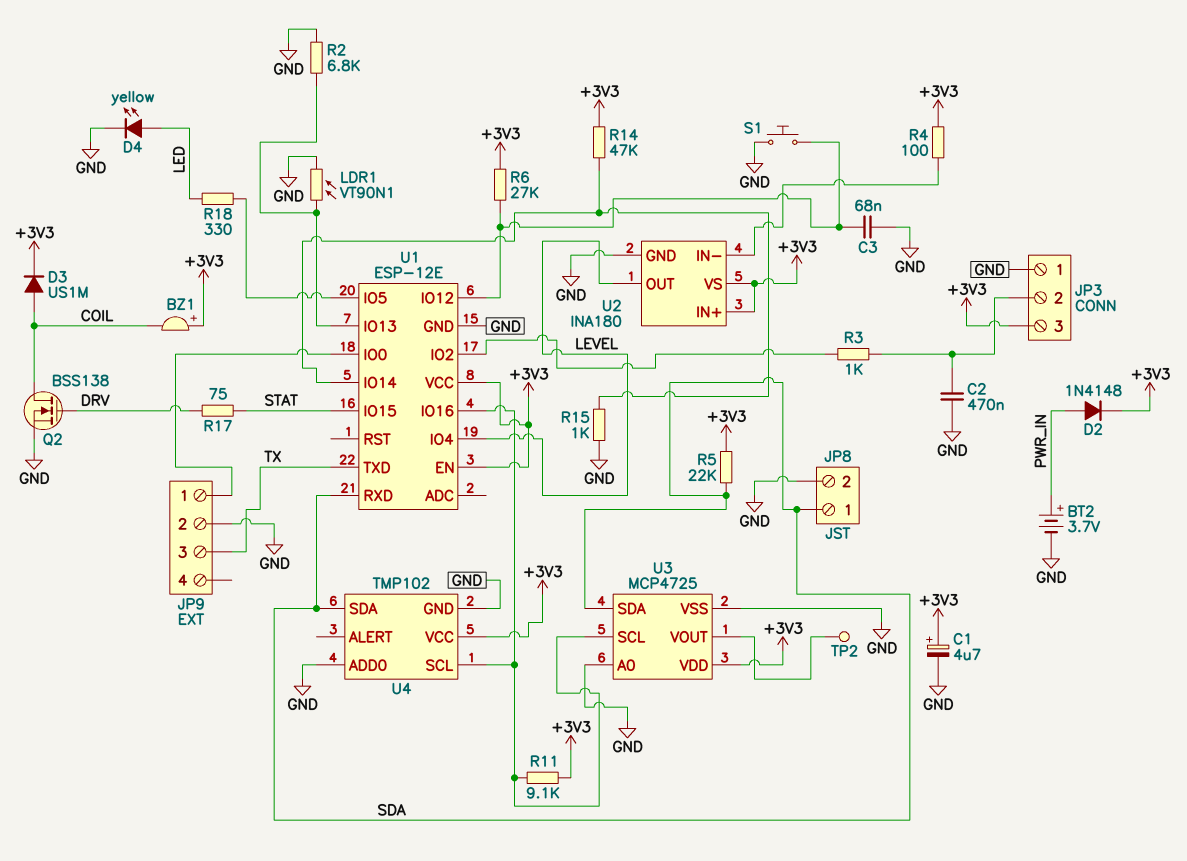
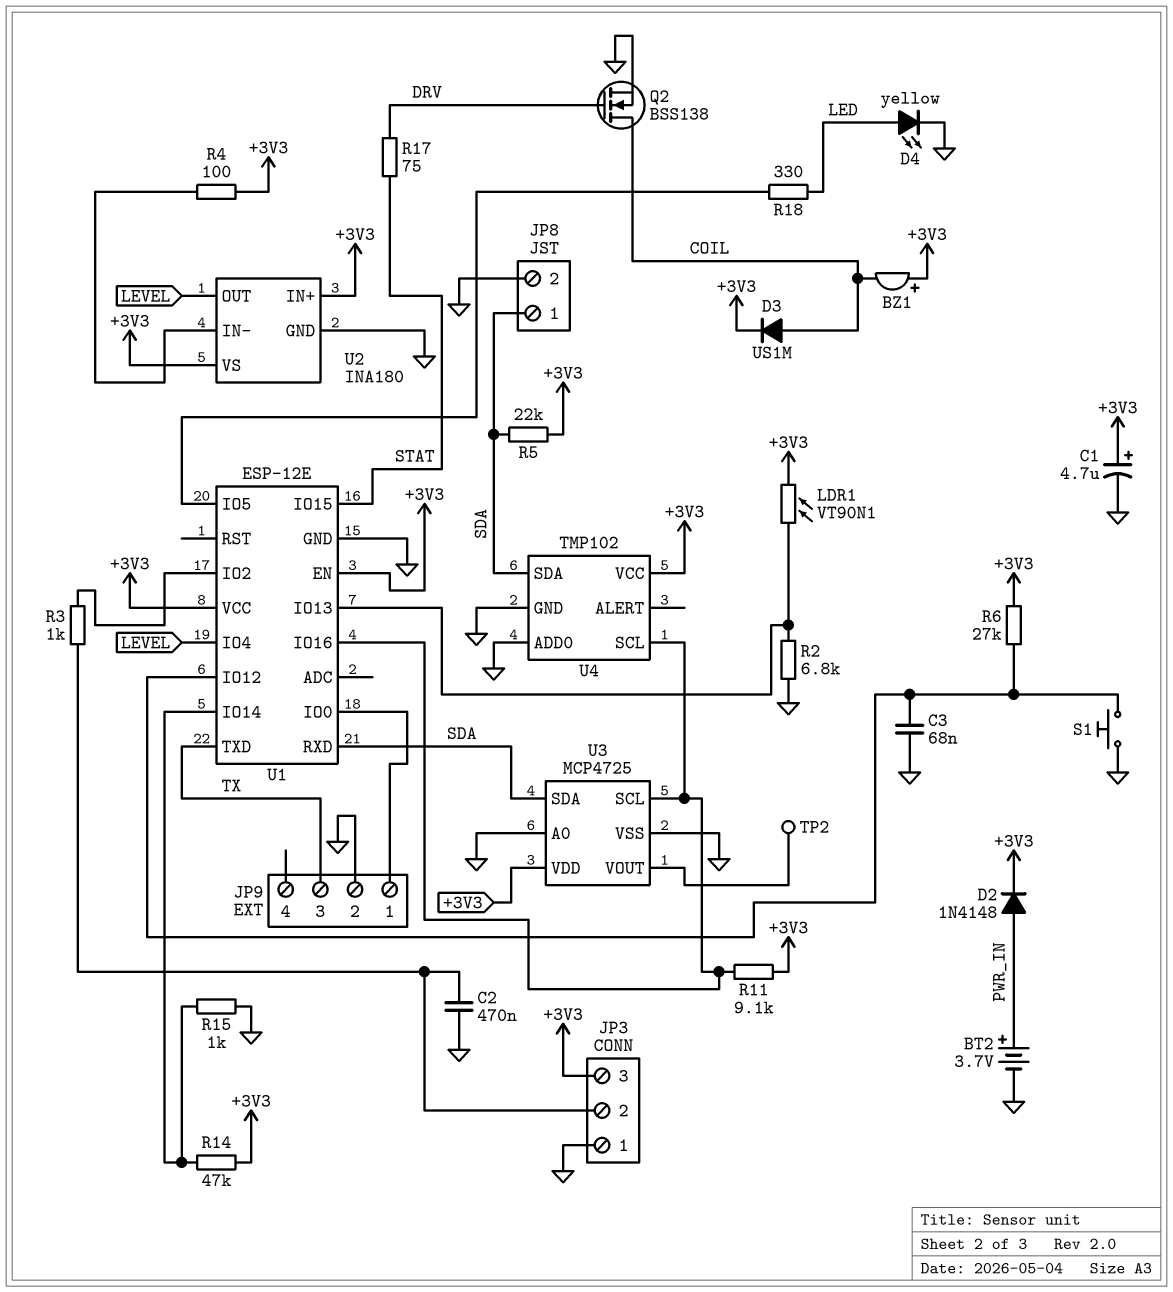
LDR1: VT90N1 (GND, U1/IO13) -> VT90N1 (+3V3, U1/IO13)

